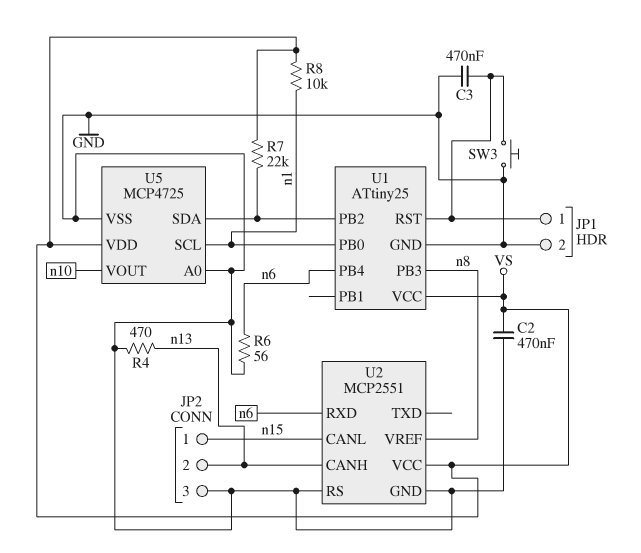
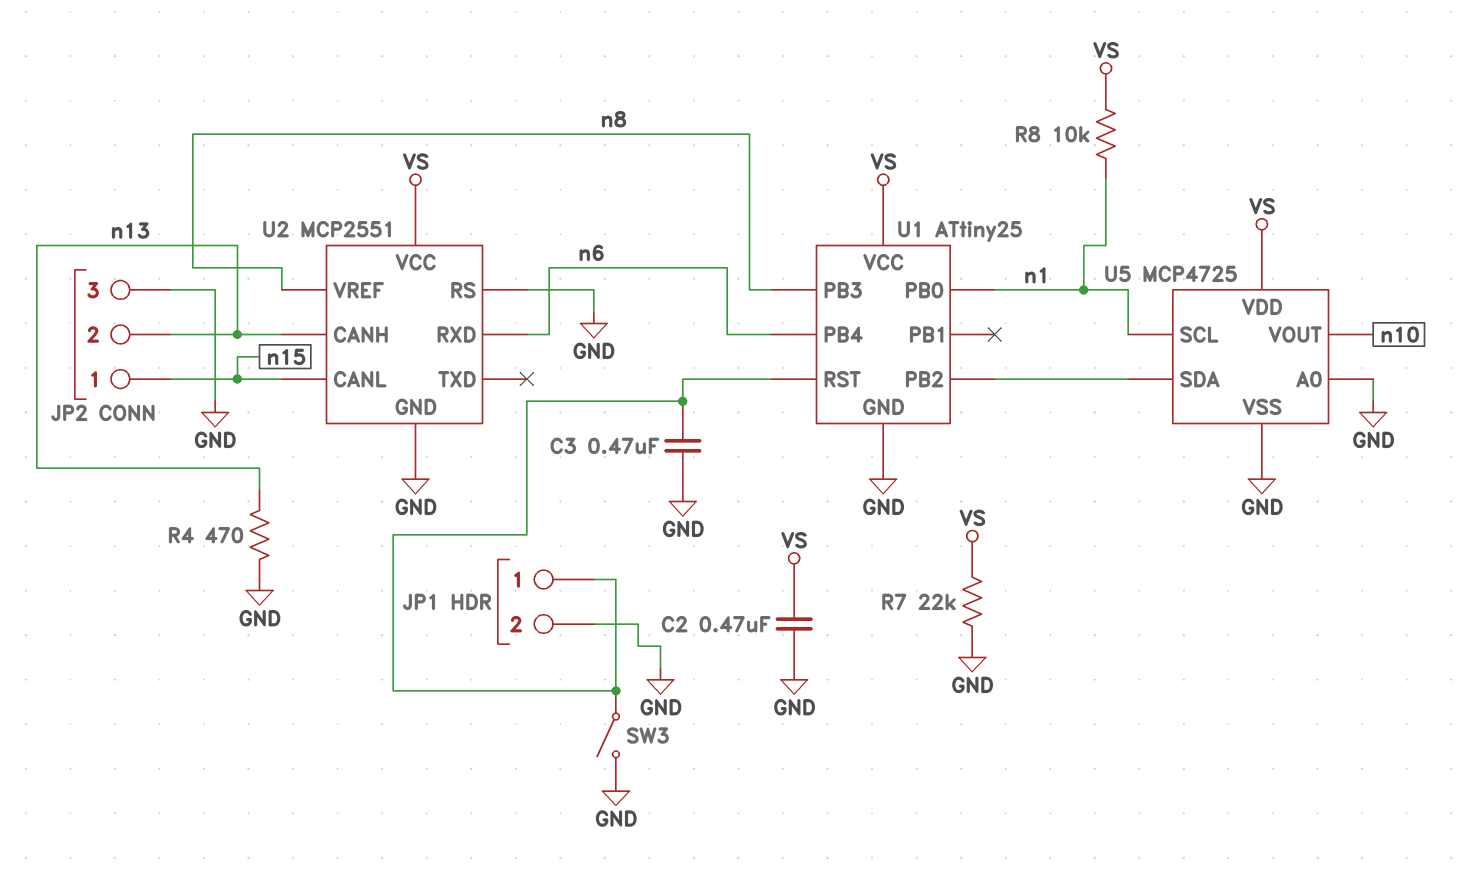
R6: 56 (GND, n6) -> none
R7: 22k (U1/PB2, VS) -> 22k (GND, VS)
SW3: button (GND, JP1/1) -> switch (GND, JP1/1)

